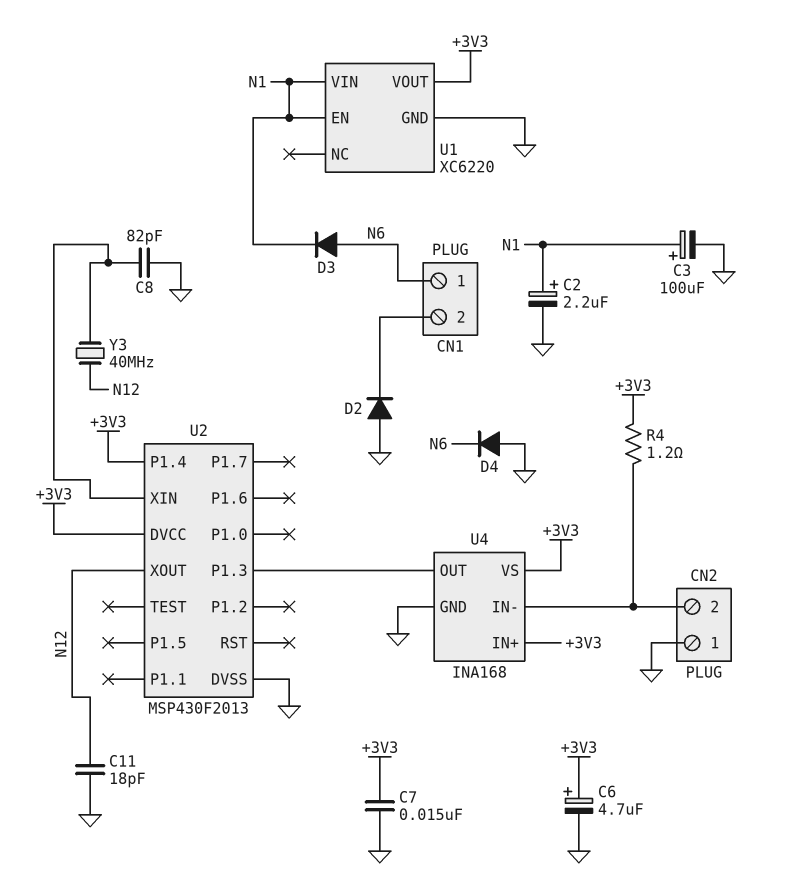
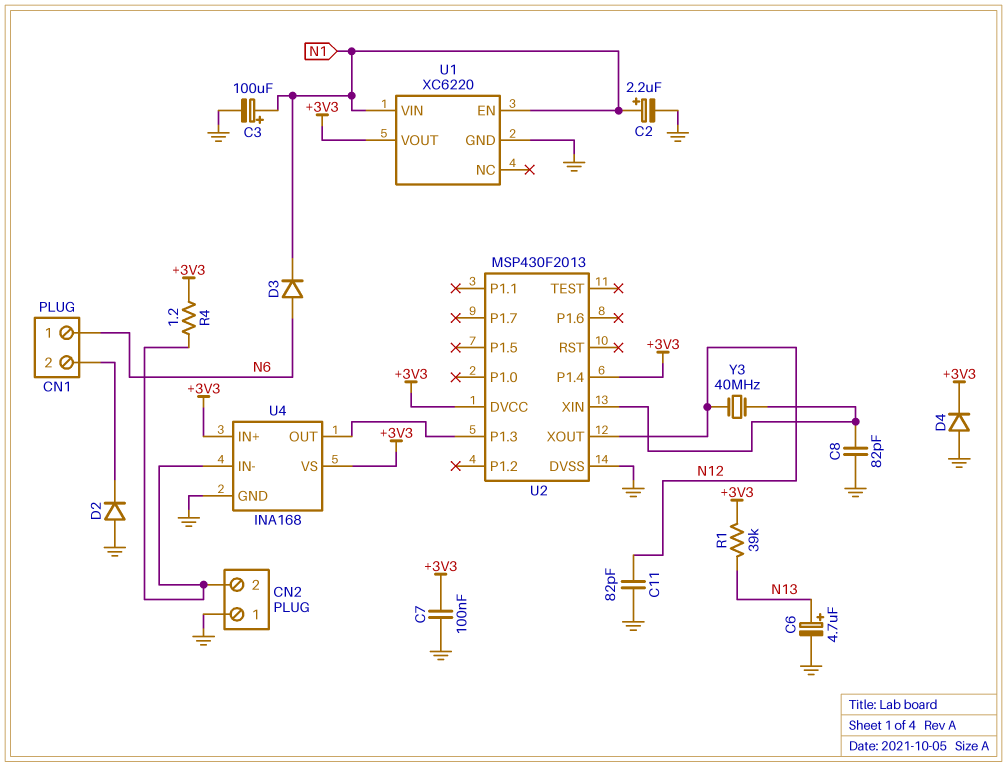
C6: 4.7uF (plus +3V3, minus GND) -> 4.7uF (plus N13, minus GND)
C7: 15nF (+3V3, GND) -> 100nF (+3V3, GND)
C11: 18pF (GND, N12) -> 82pF (GND, N12)
D4: diode (A GND, K N6) -> diode (A GND, K +3V3)
R1: none -> 39k (+3V3, N13)

